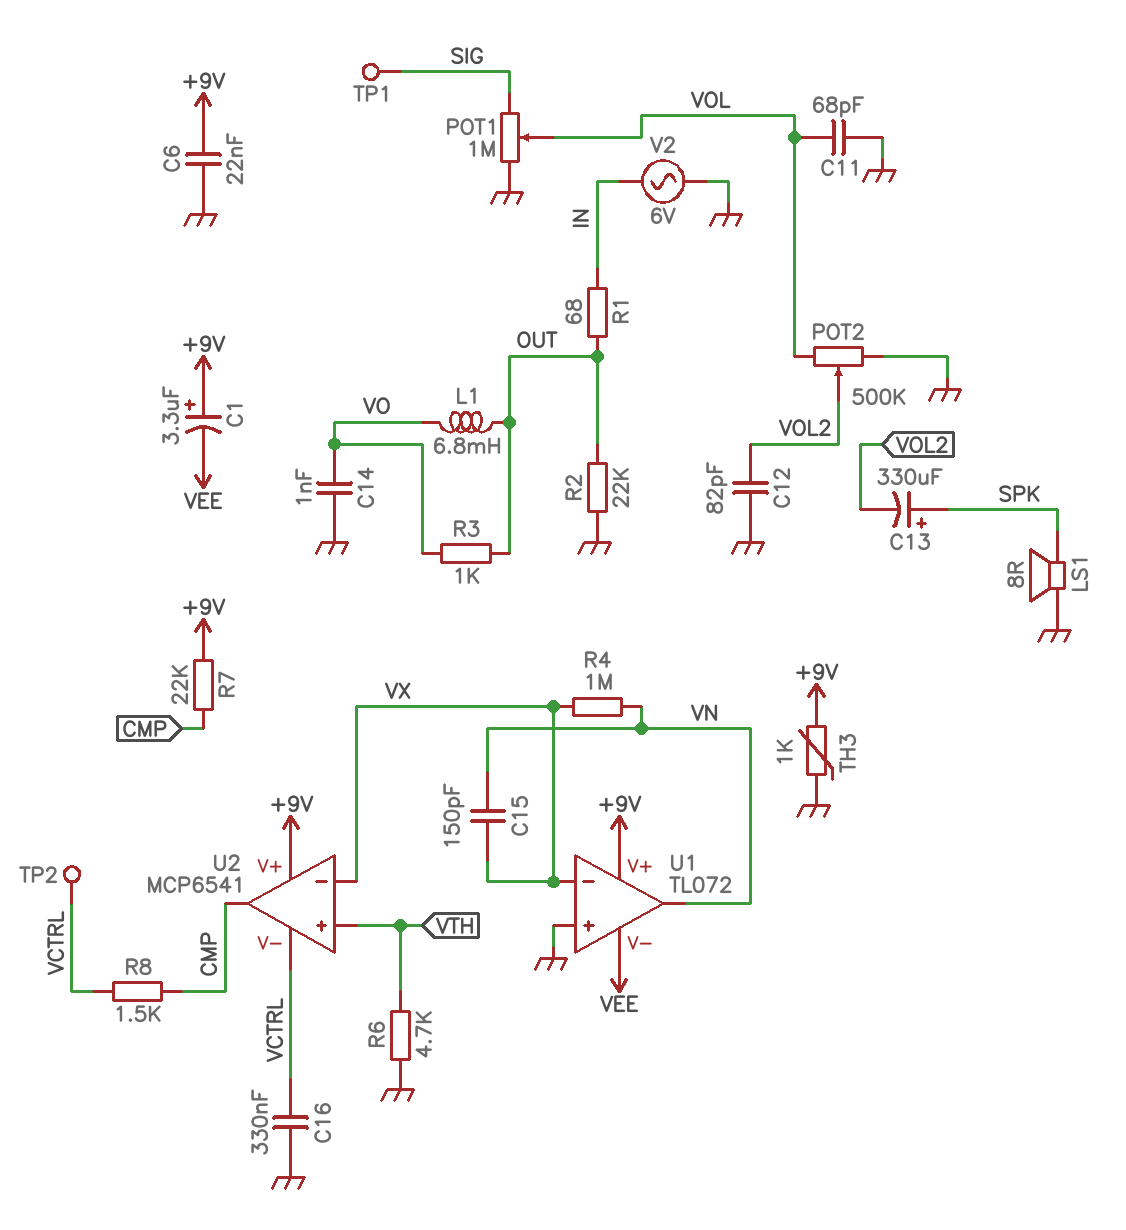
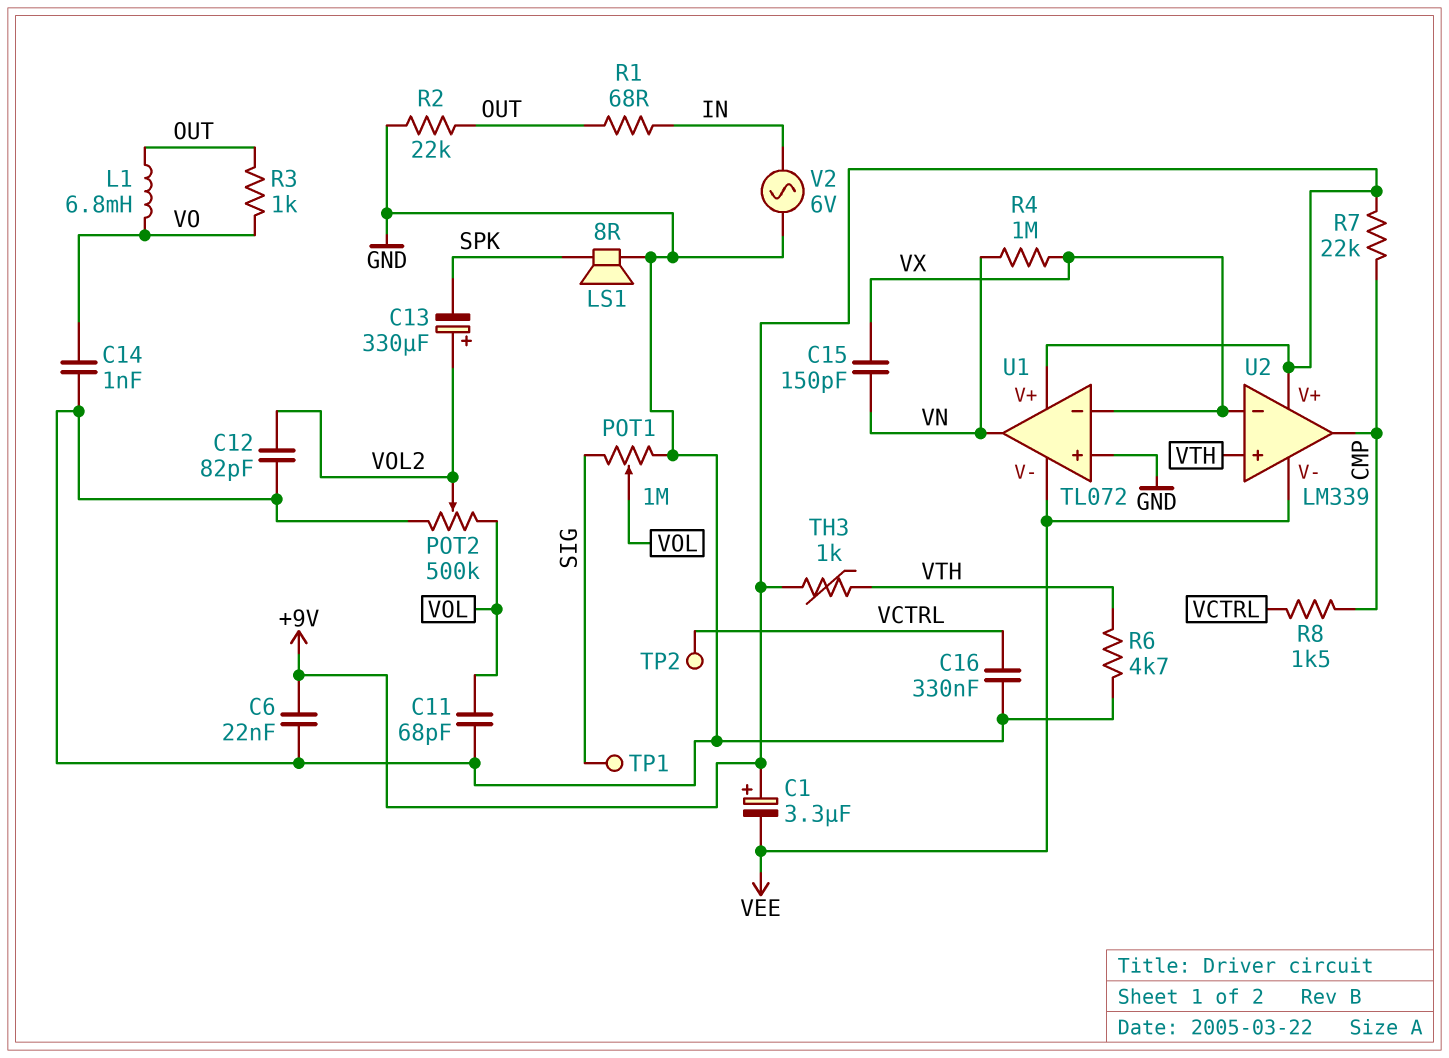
C13: 330uF (plus SPK, minus VOL2) -> 330uF (plus VOL2, minus SPK)
TH3: 1k (+9V, GND) -> 1k (+9V, VTH)
U2: MCP6541 -> LM339
U2 pin V-: VCTRL -> VEE

